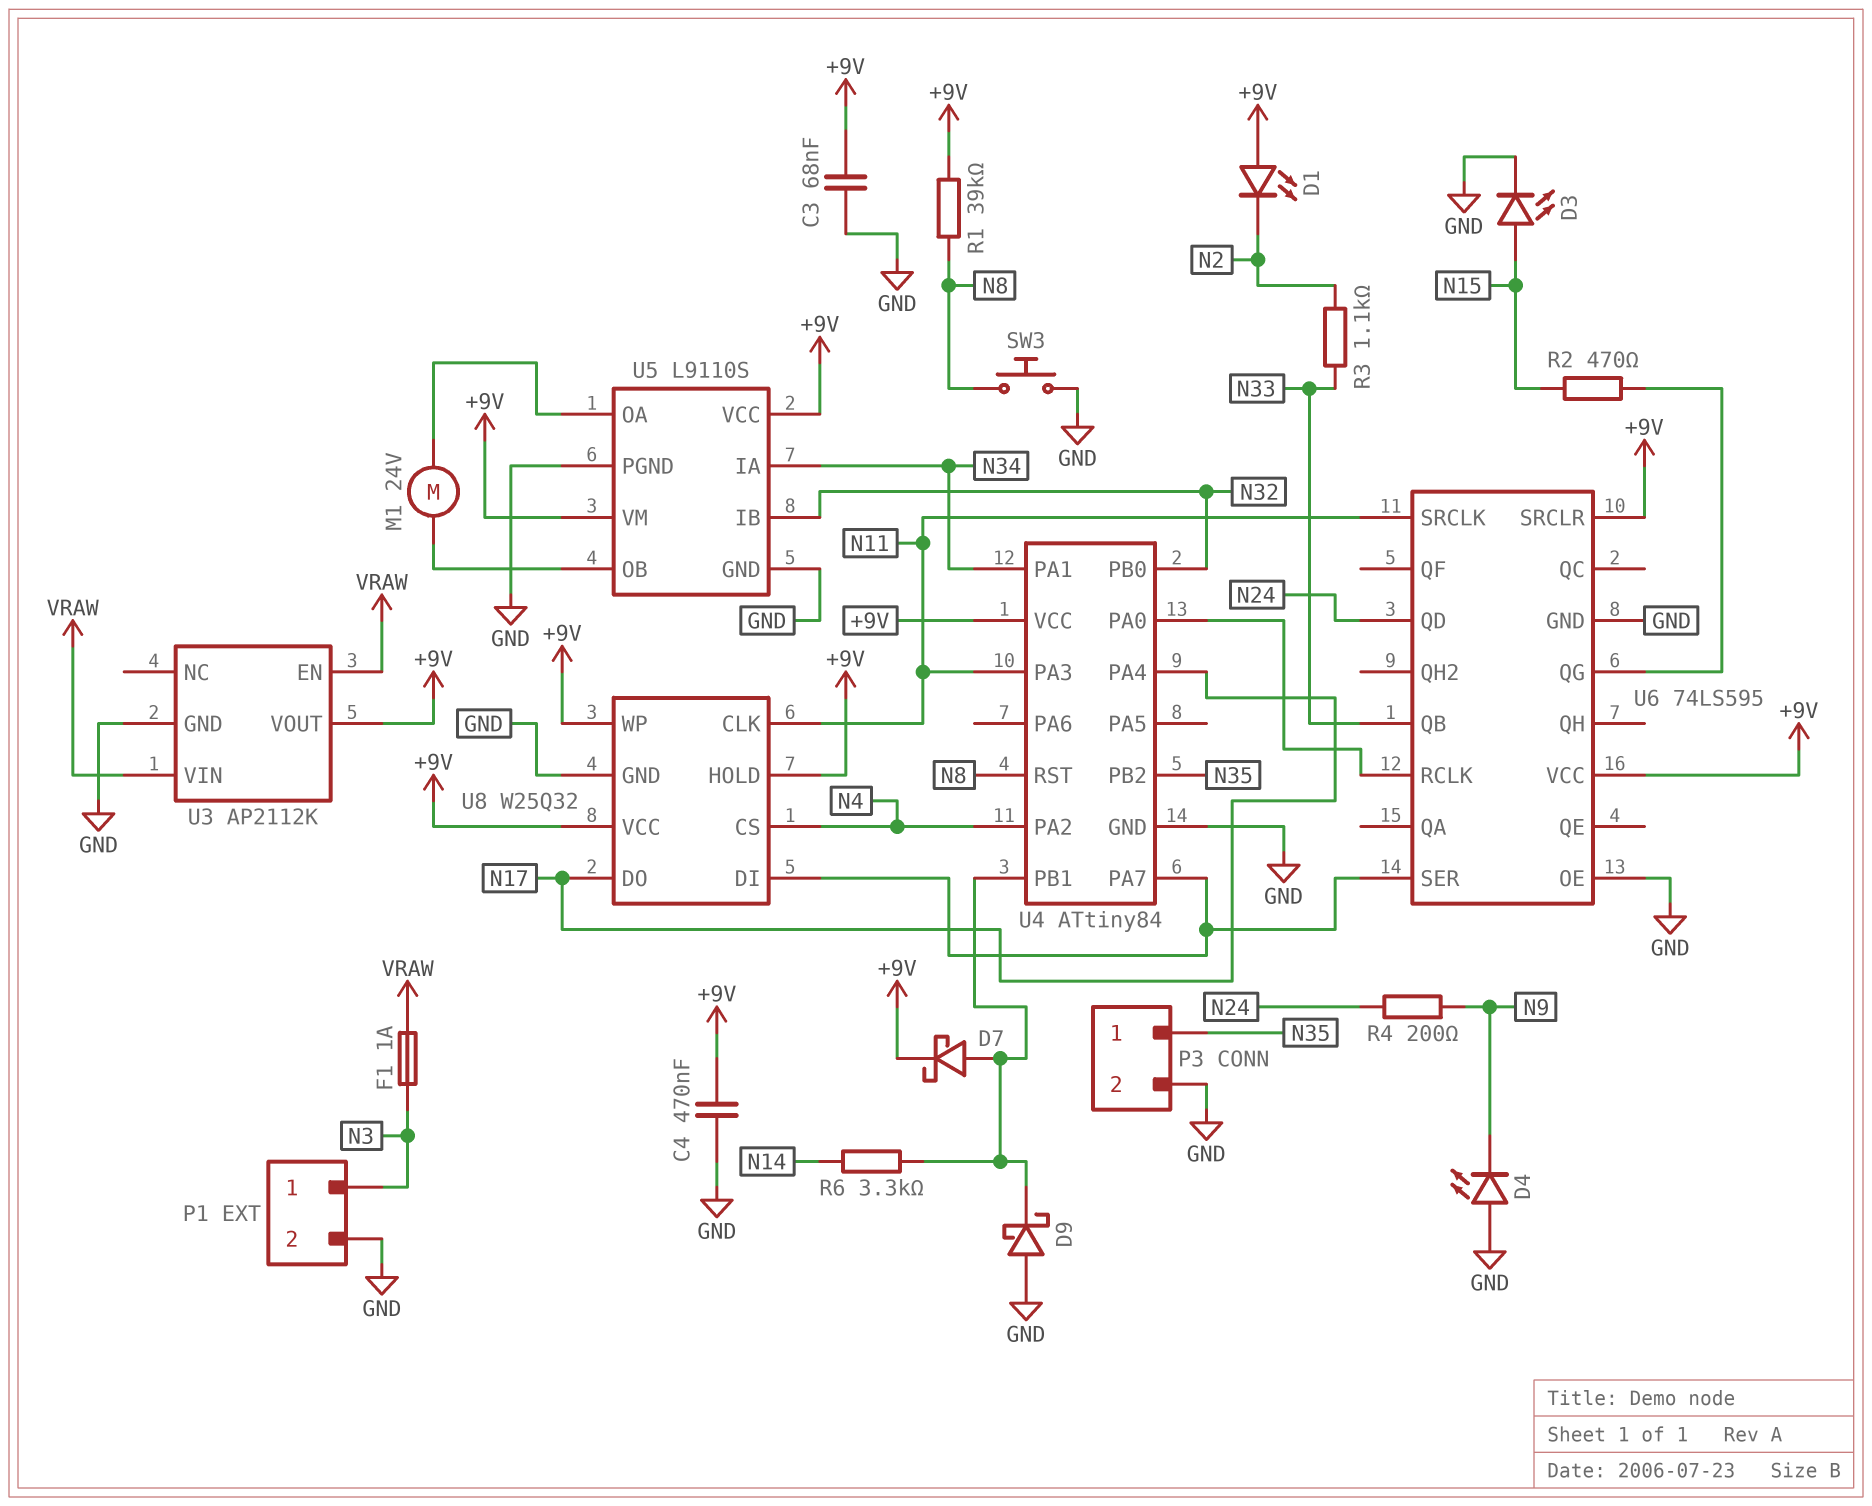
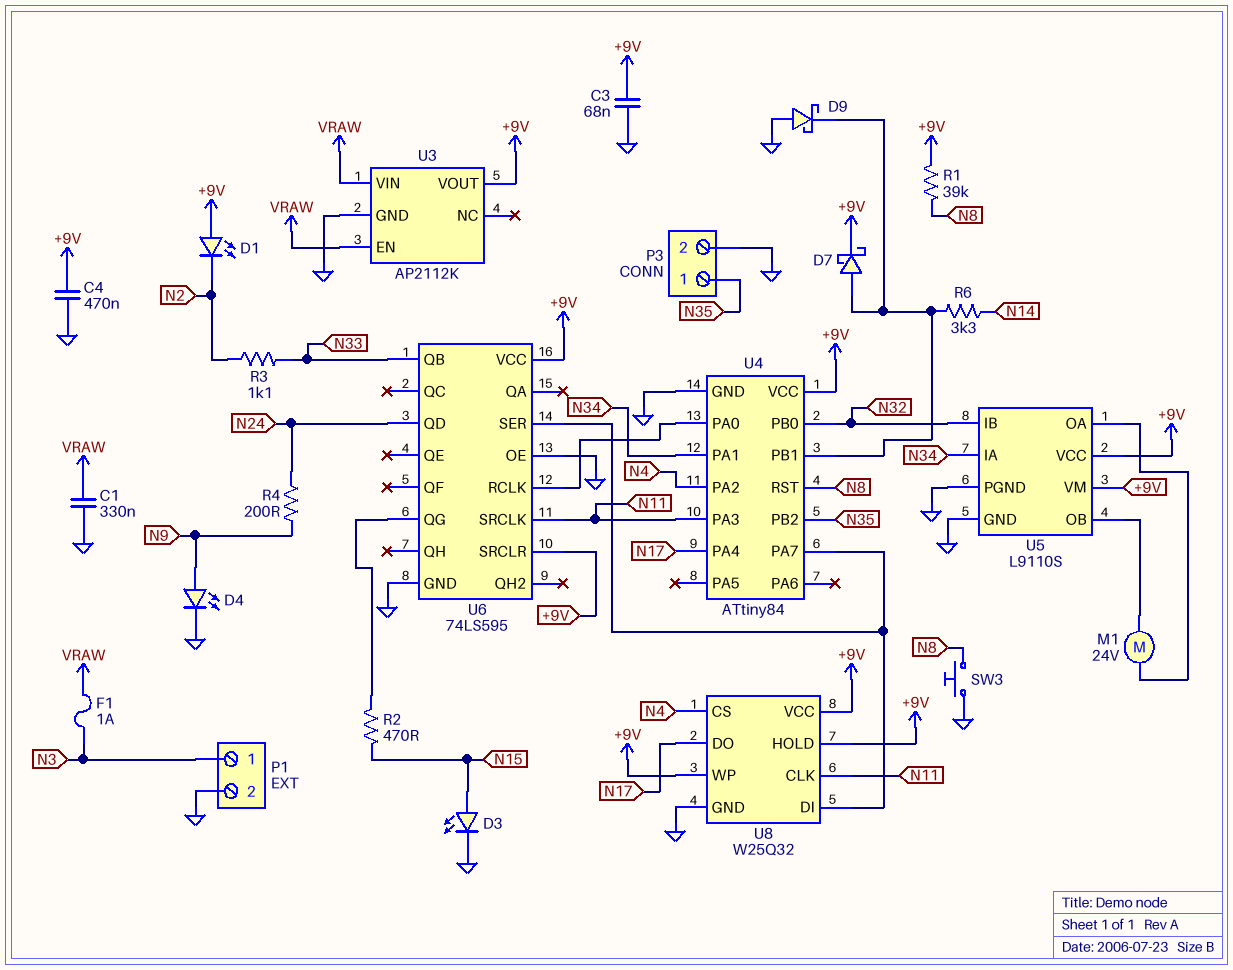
C1: none -> 330nF (GND, VRAW)
D4: LED (A GND, K N9) -> LED (A N9, K GND)

